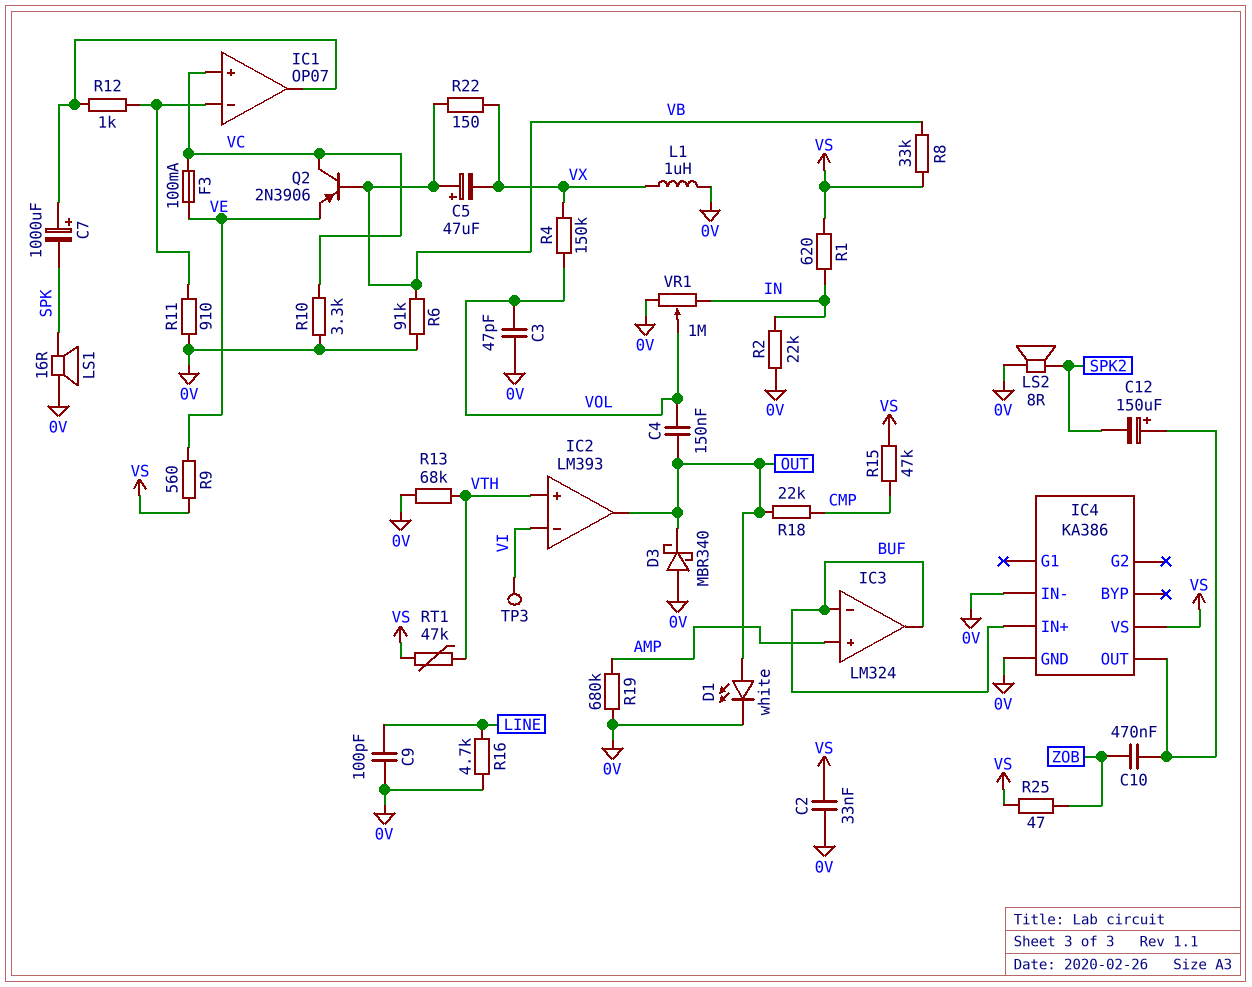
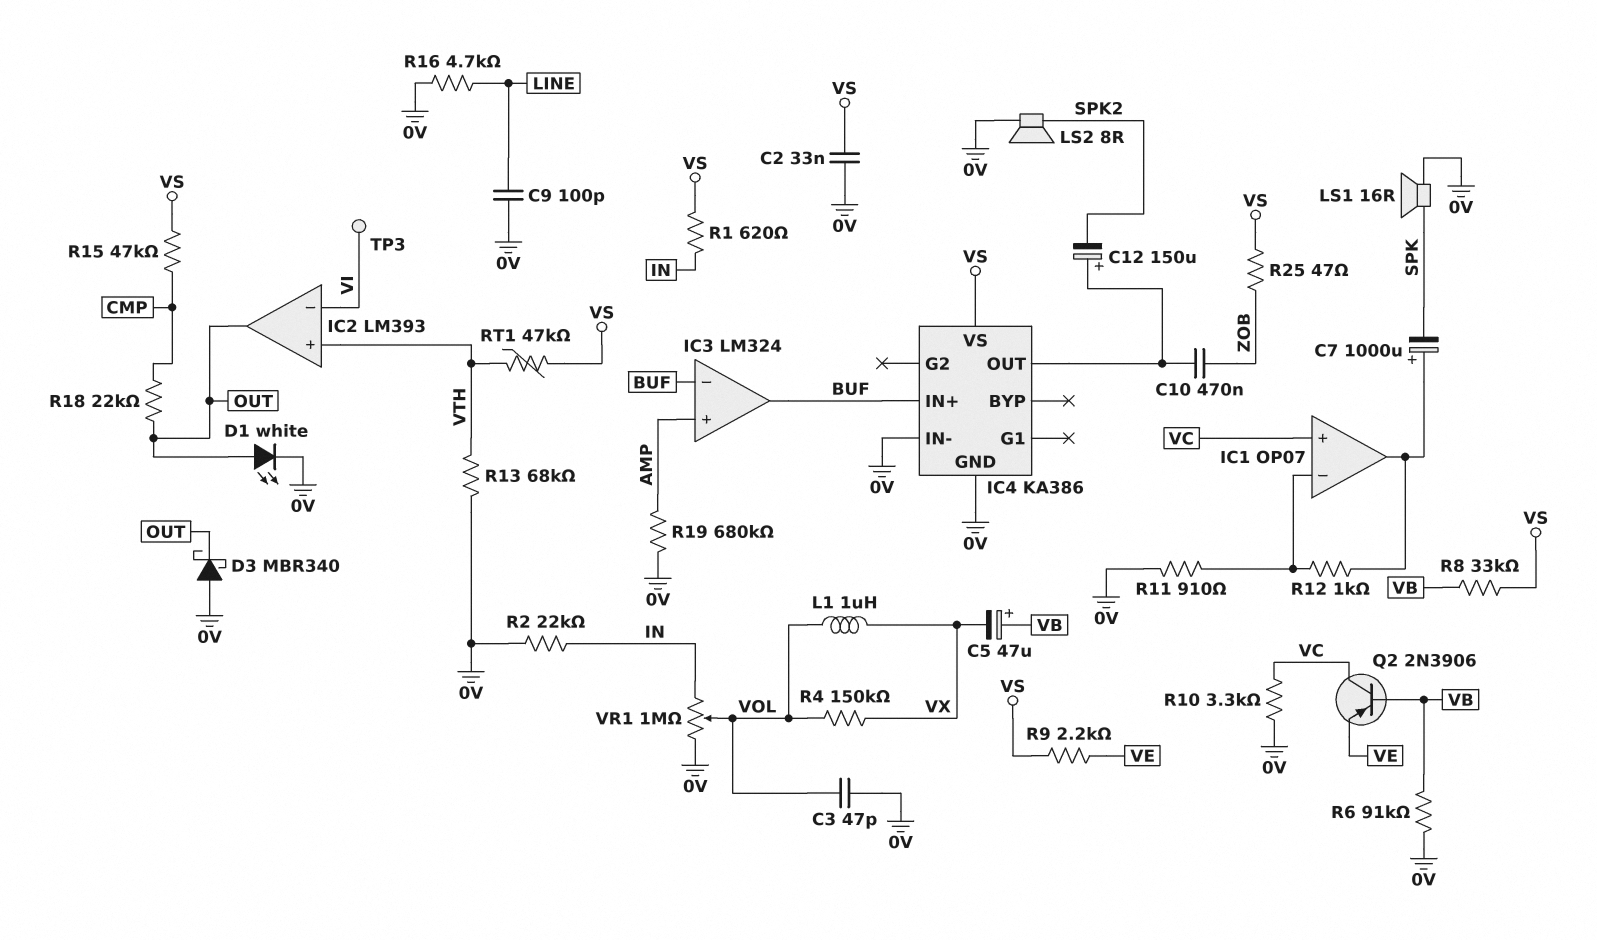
C4: 150nF (OUT, VOL) -> none
F3: 100mA (VC, VE) -> none
L1: 1uH (0V, VX) -> 1uH (VOL, VX)
R9: 560 (VE, VS) -> 2.2k (VE, VS)
R22: 150 (VB, VX) -> none

